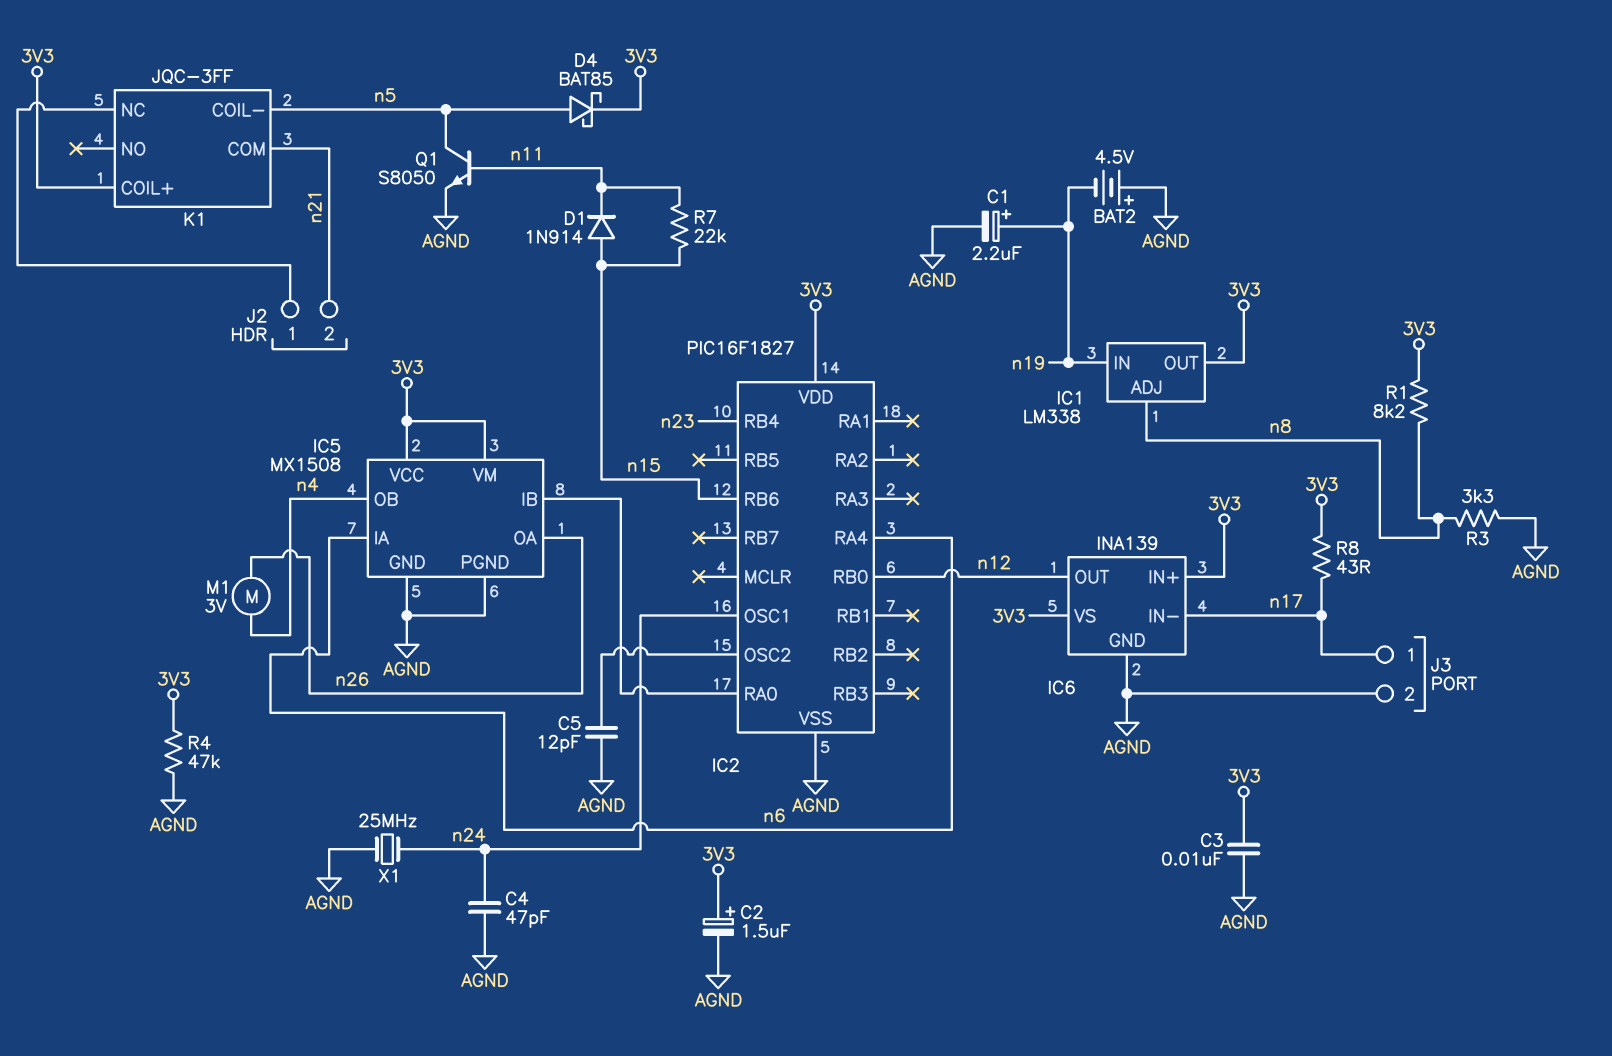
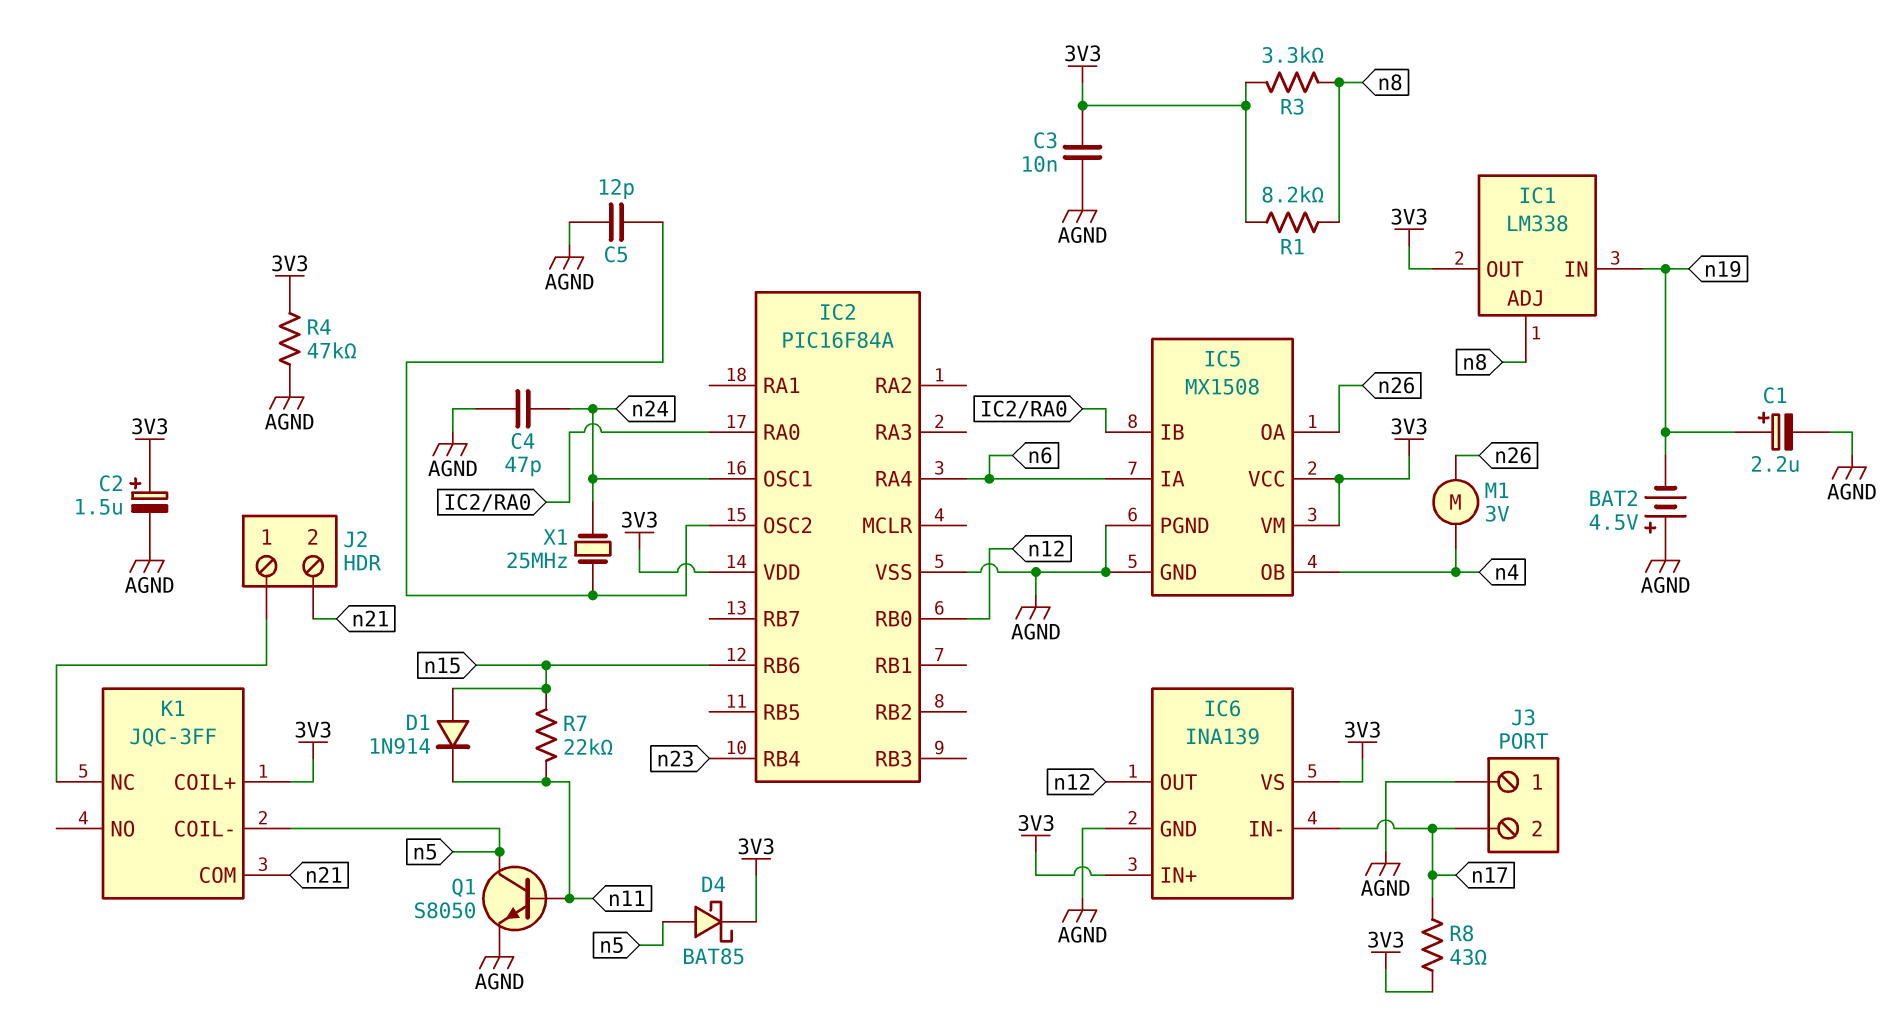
IC2: PIC16F1827 -> PIC16F84A
J3 pin 1: n17 -> AGND
J3 pin 2: AGND -> n17
R3: 3.3k (AGND, n8) -> 3.3k (3V3, n8)
X1: 25MHz (AGND, n24) -> 25MHz (IC2/OSC2, n24)

